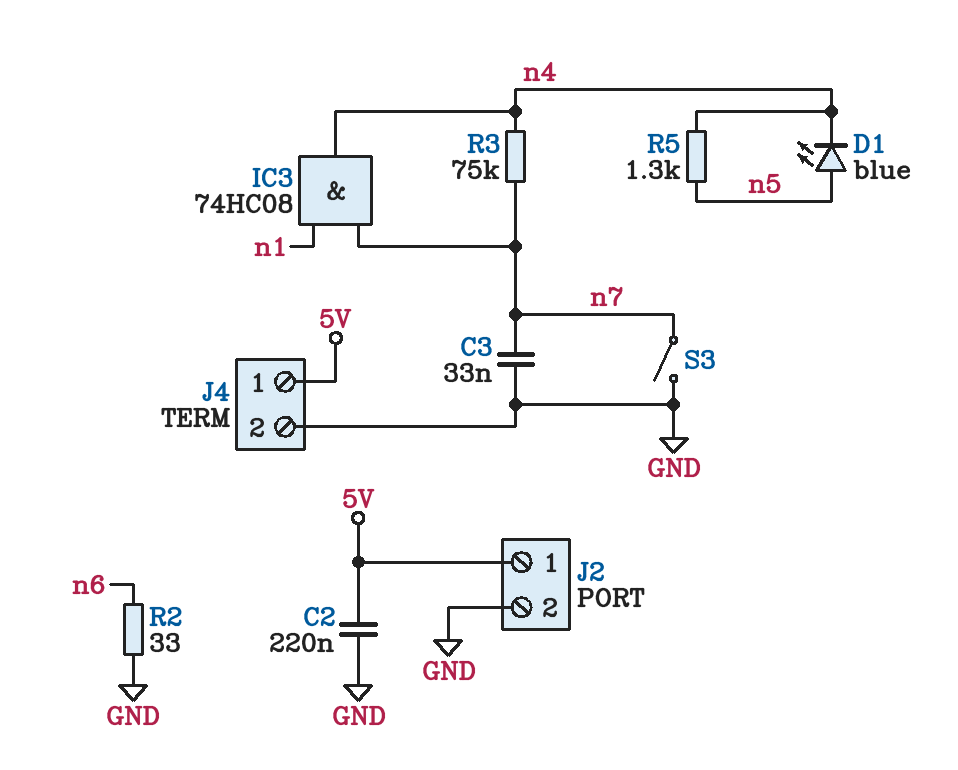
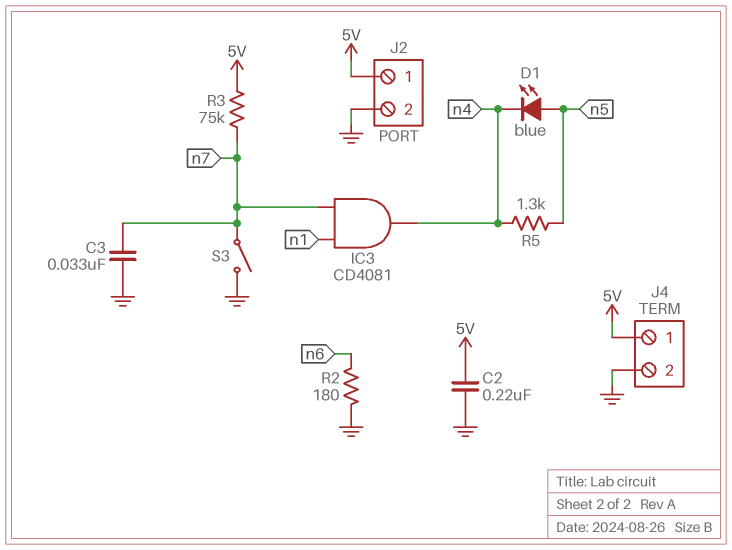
IC3: AND 74HC08 (in n1, in n7, out n4) -> AND CD4081 (in n1, in n7, out n4)
R2: 33 (GND, n6) -> 180 (GND, n6)
R3: 75k (n4, n7) -> 75k (5V, n7)

